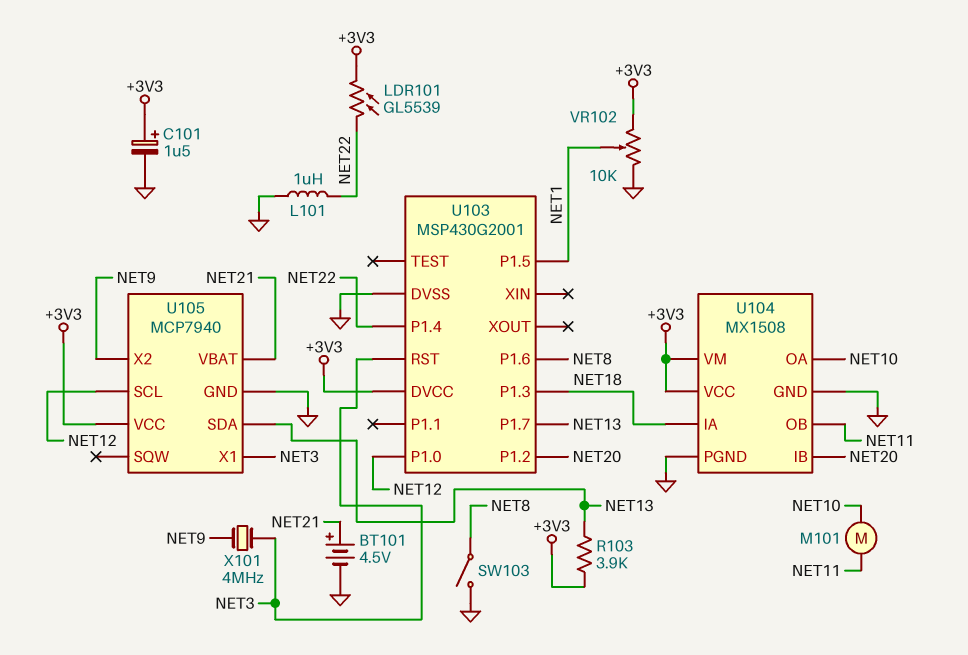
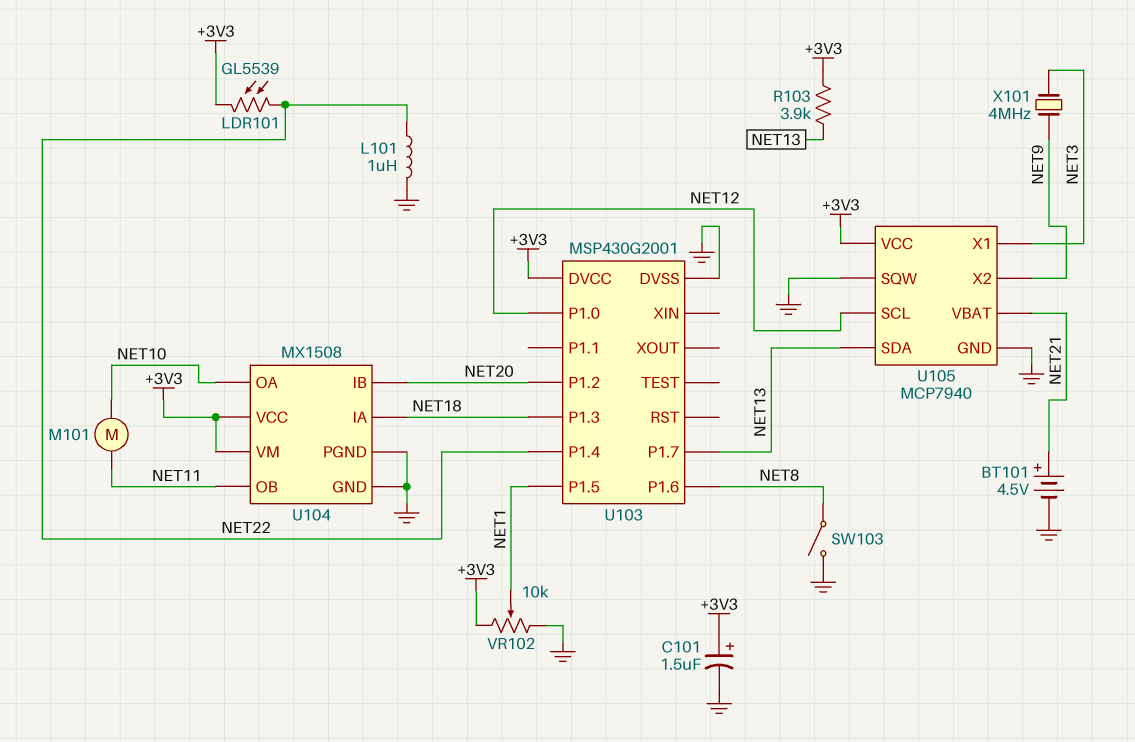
U103 pin RST: NET3 -> none
U105 pin SQW: none -> GND

